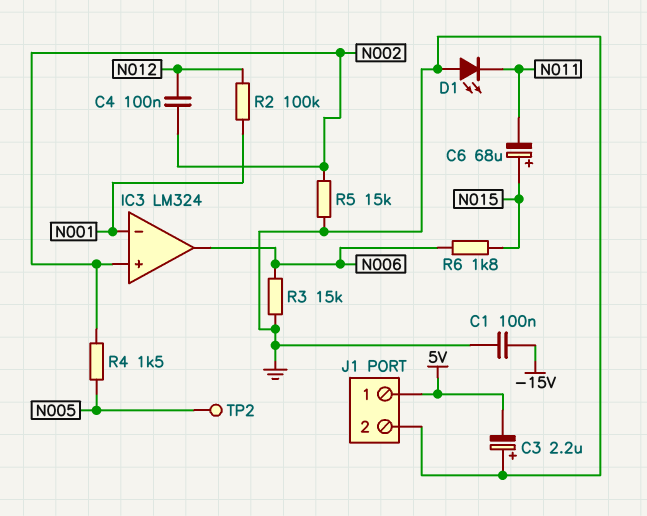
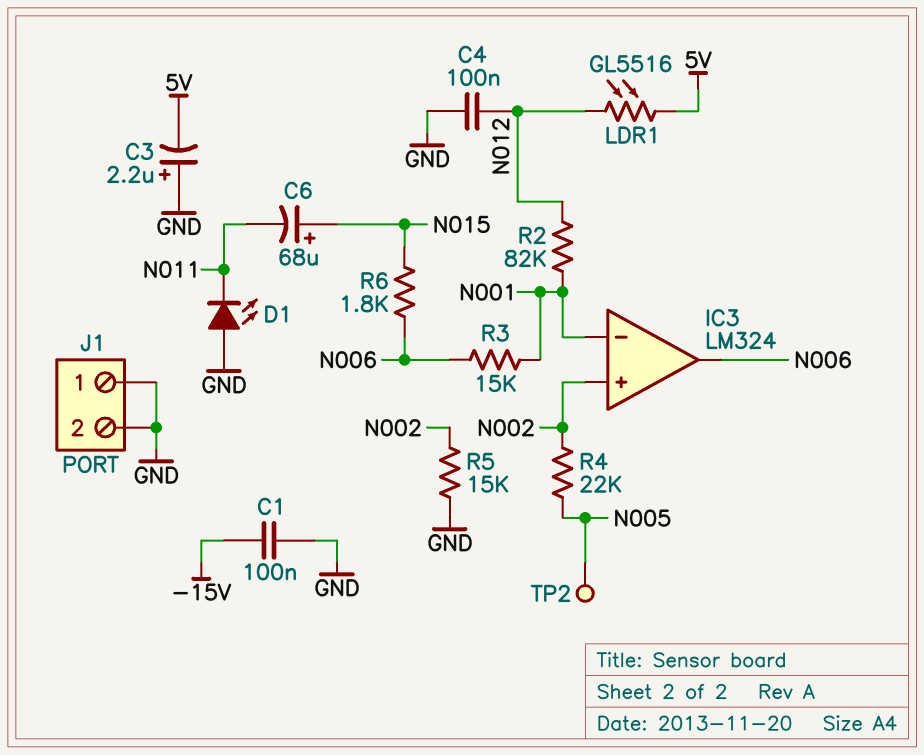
C4: 100nF (N002, N012) -> 100nF (GND, N012)
J1 pin 1: 5V -> GND
LDR1: none -> GL5516 (5V, N012)
R2: 100k (N001, N012) -> 82k (N001, N012)
R3: 15k (GND, N006) -> 15k (N001, N006)
R4: 1.5k (N002, N005) -> 22k (N002, N005)

